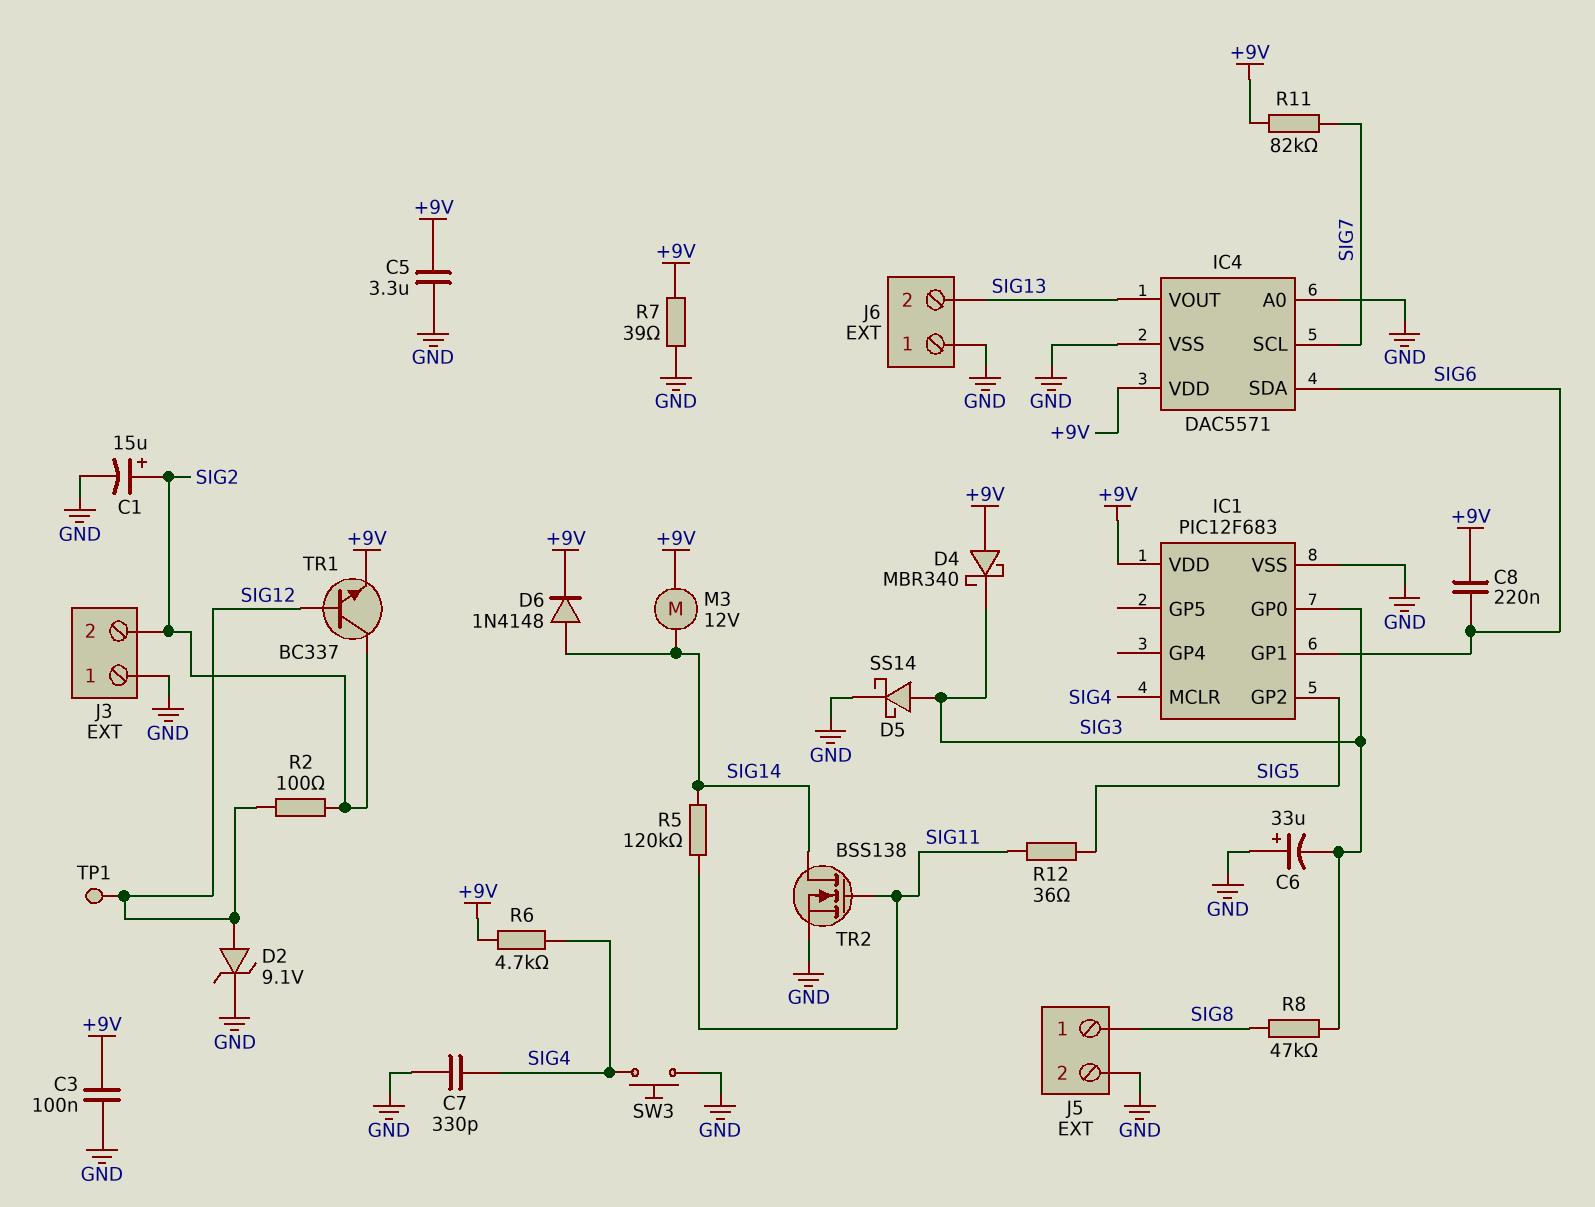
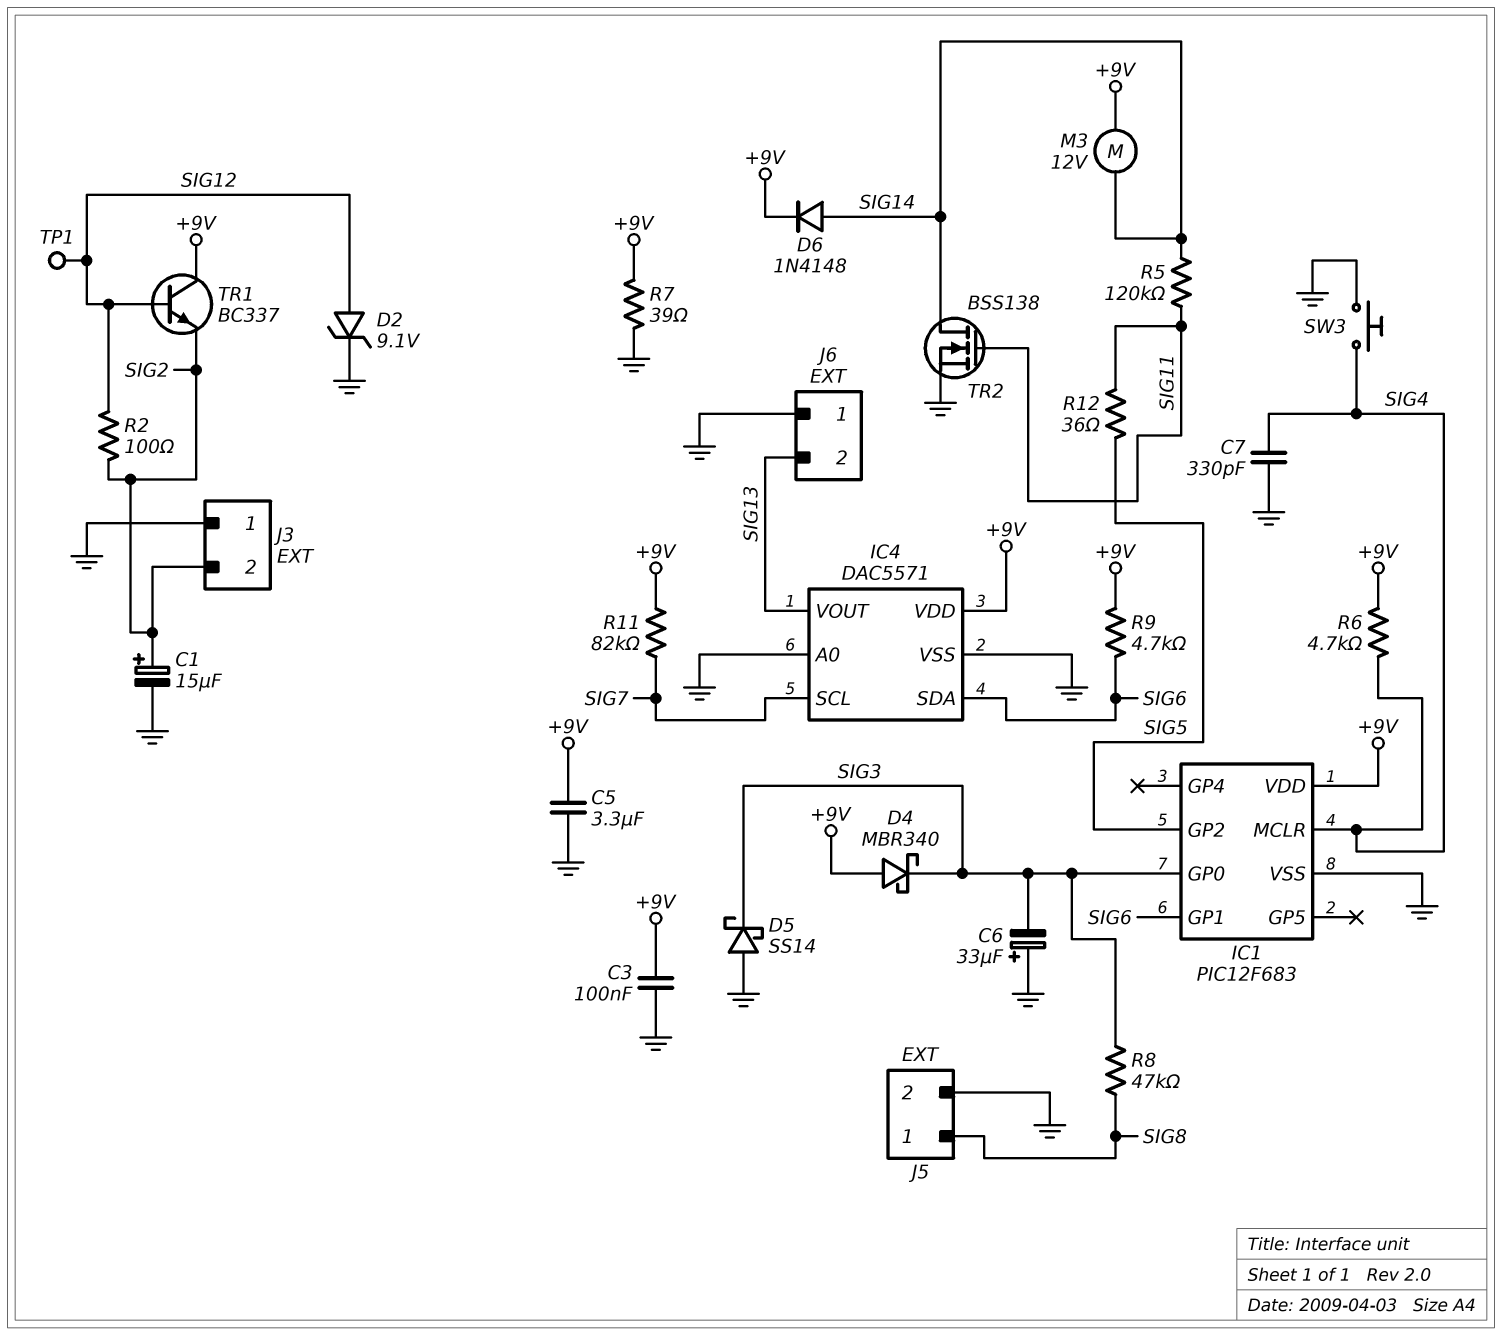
C8: 220nF (+9V, SIG6) -> none
D5: schottky SS14 (A SIG3, K GND) -> schottky SS14 (A GND, K SIG3)
R9: none -> 4.7k (+9V, SIG6)
TR1: NPN BC337 (B SIG12, C SIG2, E +9V) -> NPN BC337 (B SIG12, C +9V, E SIG2)

